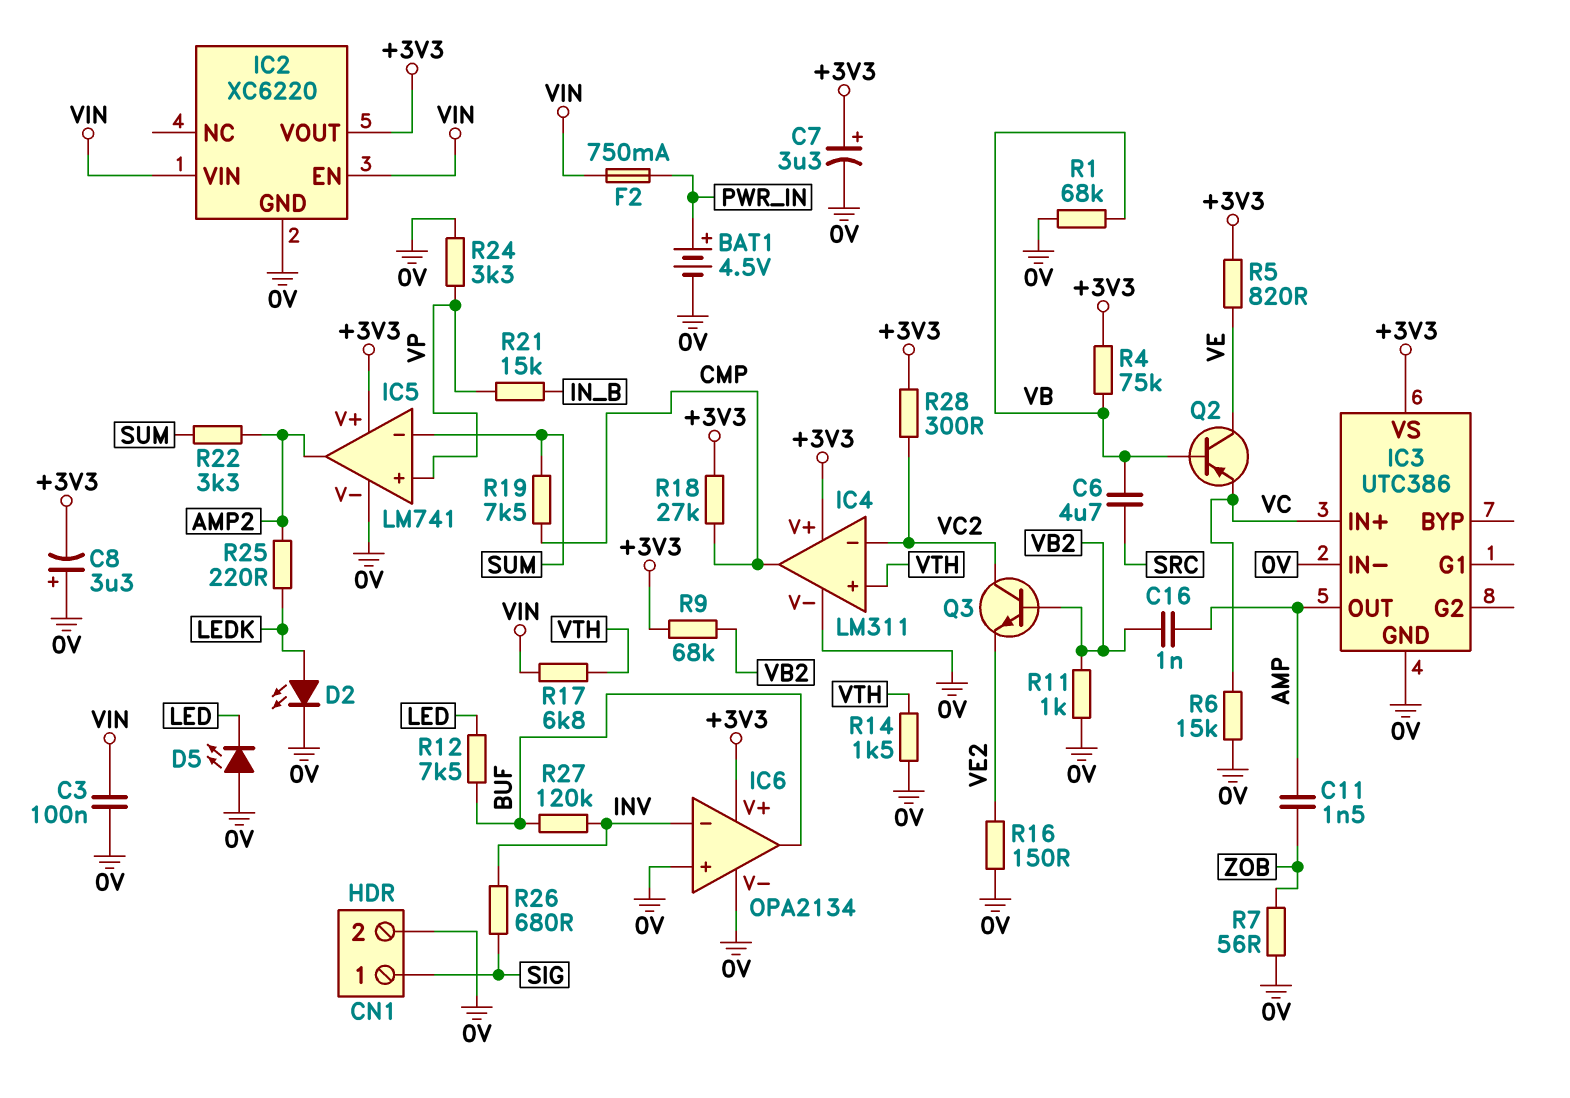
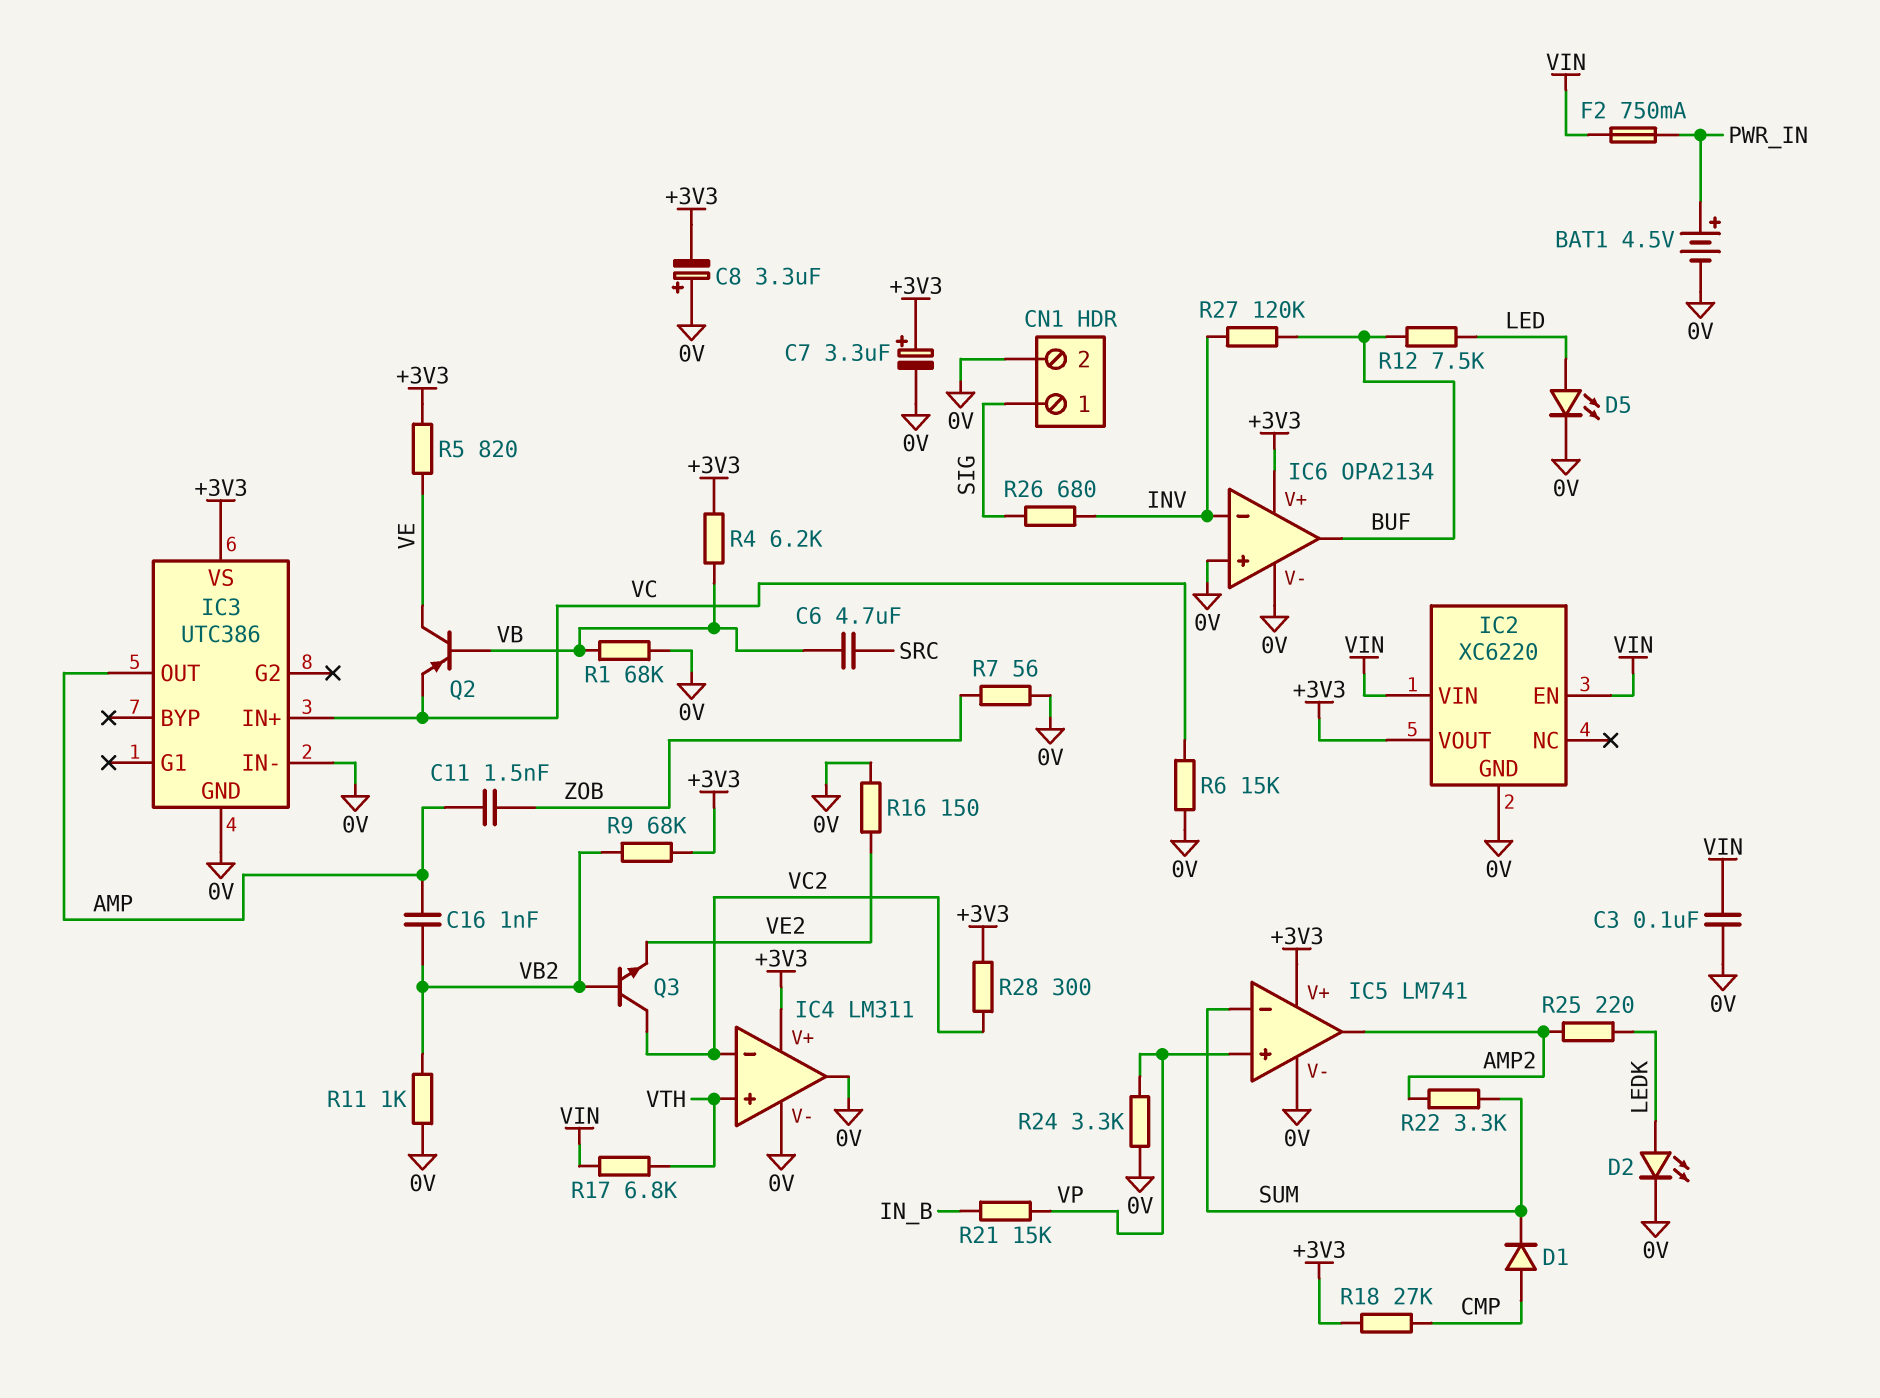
D1: none -> diode (A CMP, K SUM)
D5: LED (A 0V, K LED) -> LED (A LED, K 0V)
IC4 pin out: CMP -> 0V
R4: 75k (+3V3, VB) -> 6.2k (+3V3, VB)
R14: 1.5k (0V, VTH) -> none
R19: 7.5k (CMP, SUM) -> none

